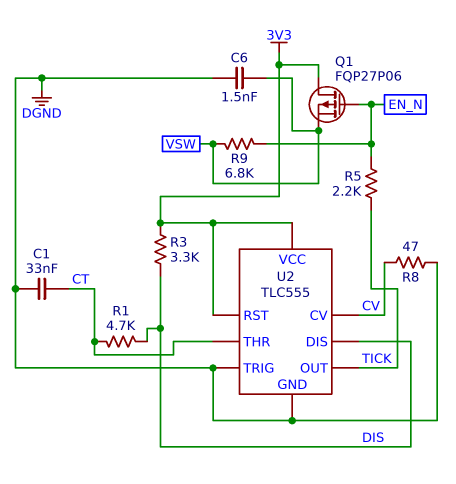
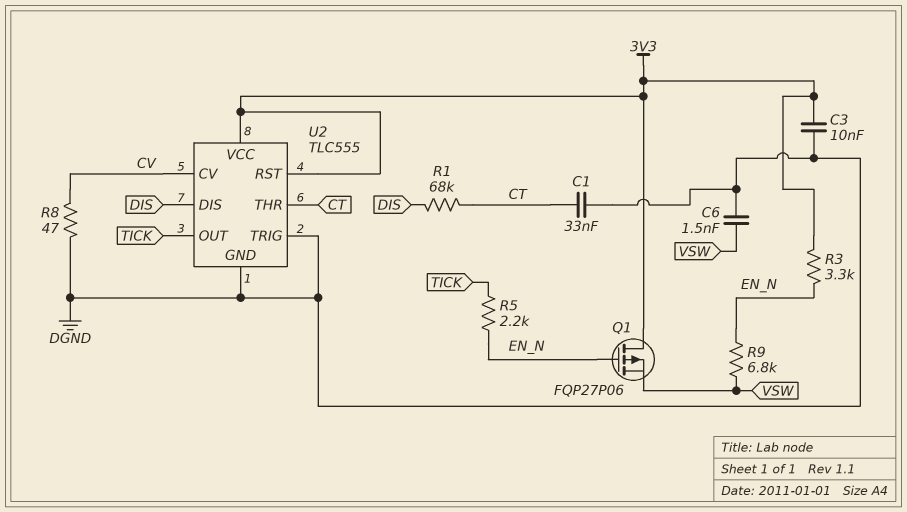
C3: none -> 10nF (3V3, DGND)
R1: 4.7k (CT, DIS) -> 68k (CT, DIS)
R3: 3.3k (3V3, DIS) -> 3.3k (3V3, EN_N)

